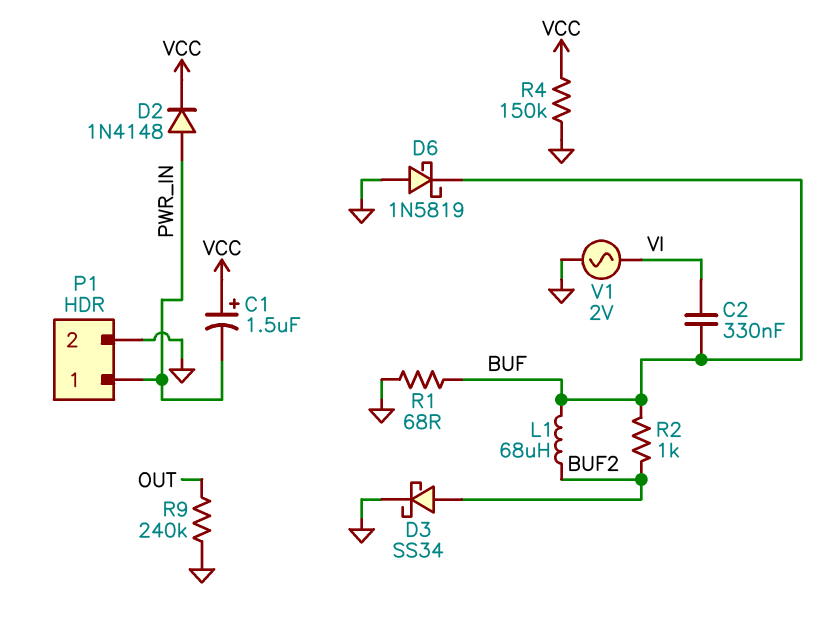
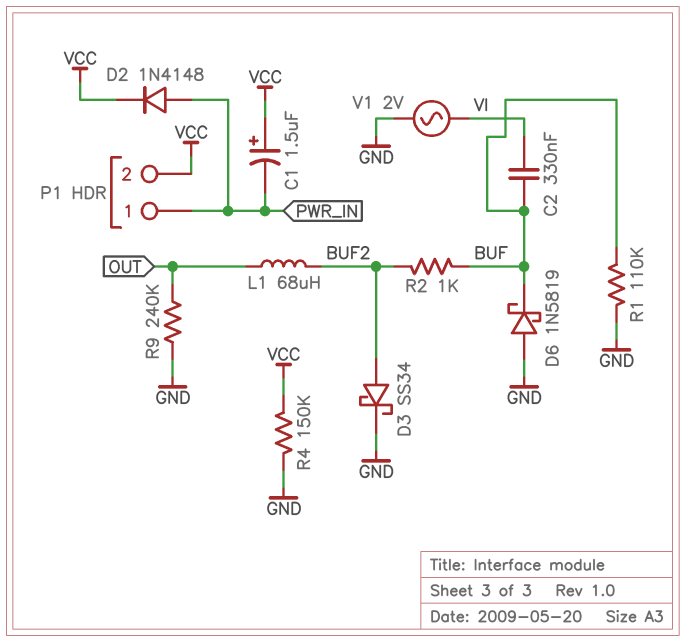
L1: 68uH (BUF, BUF2) -> 68uH (BUF2, OUT)
P1 pin 2: GND -> VCC
R1: 68 (BUF, GND) -> 110k (BUF, GND)

